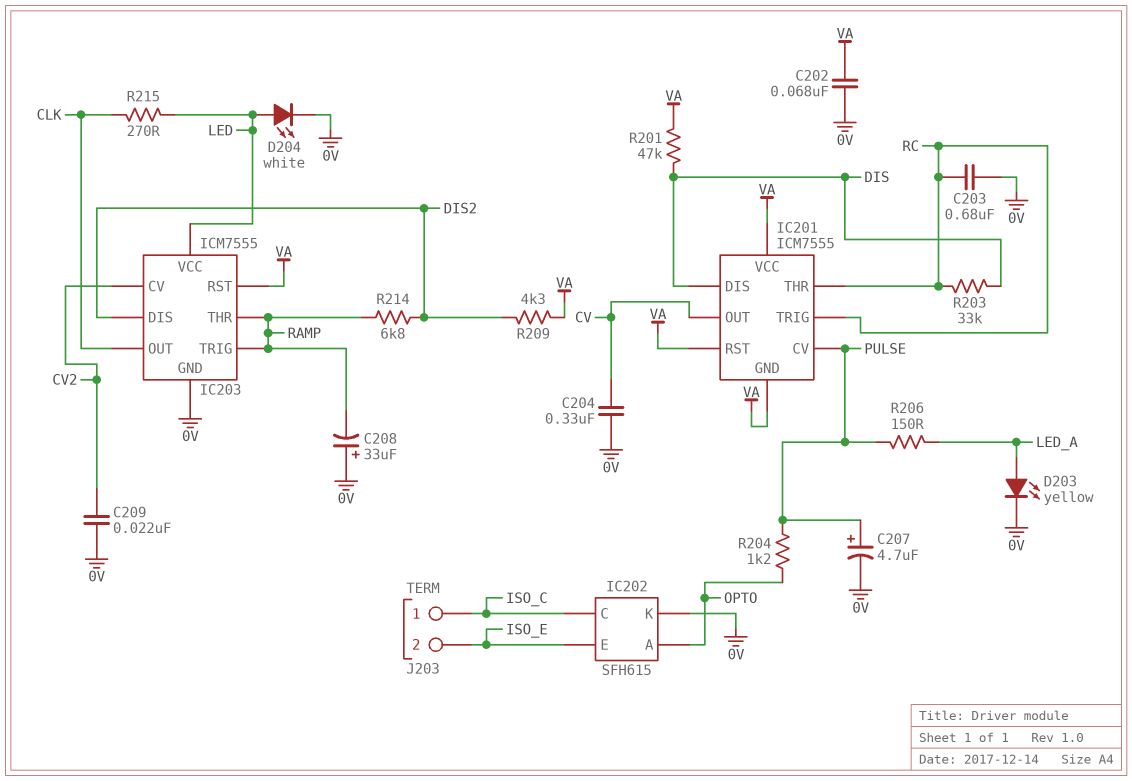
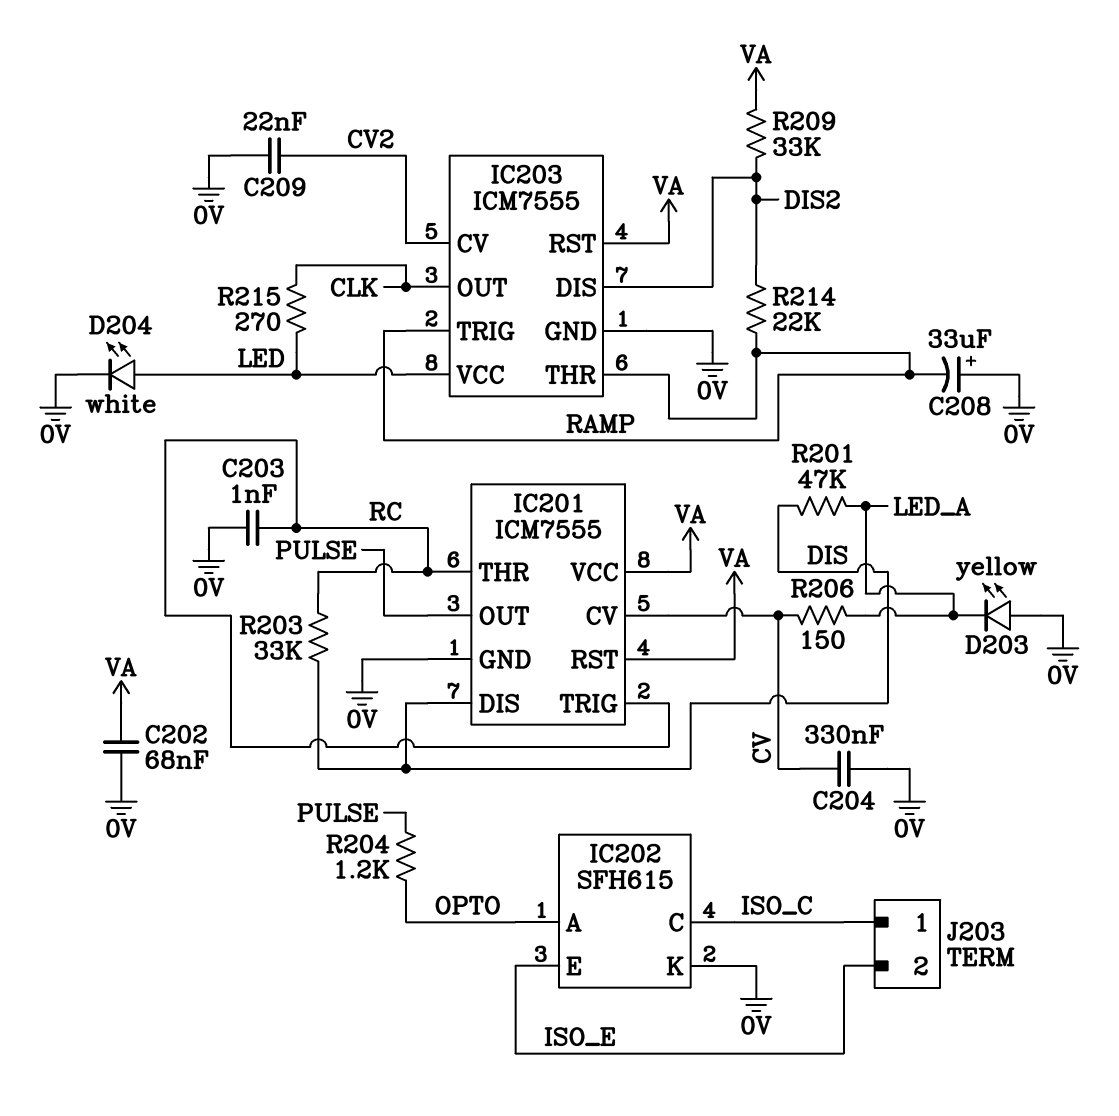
C203: 680nF (0V, RC) -> 1nF (0V, RC)
C207: 4.7uF (plus PULSE, minus 0V) -> none
D203: LED yellow (A LED_A, K 0V) -> LED yellow (A 0V, K LED_A)
IC201 pin CV: PULSE -> CV
IC201 pin GND: VA -> 0V
IC201 pin OUT: CV -> PULSE
R201: 47k (DIS, VA) -> 47k (DIS, LED_A)
R206: 150 (LED_A, PULSE) -> 150 (CV, LED_A)
R209: 4.3k (DIS2, VA) -> 33k (DIS2, VA)
R214: 6.8k (DIS2, RAMP) -> 22k (DIS2, RAMP)

